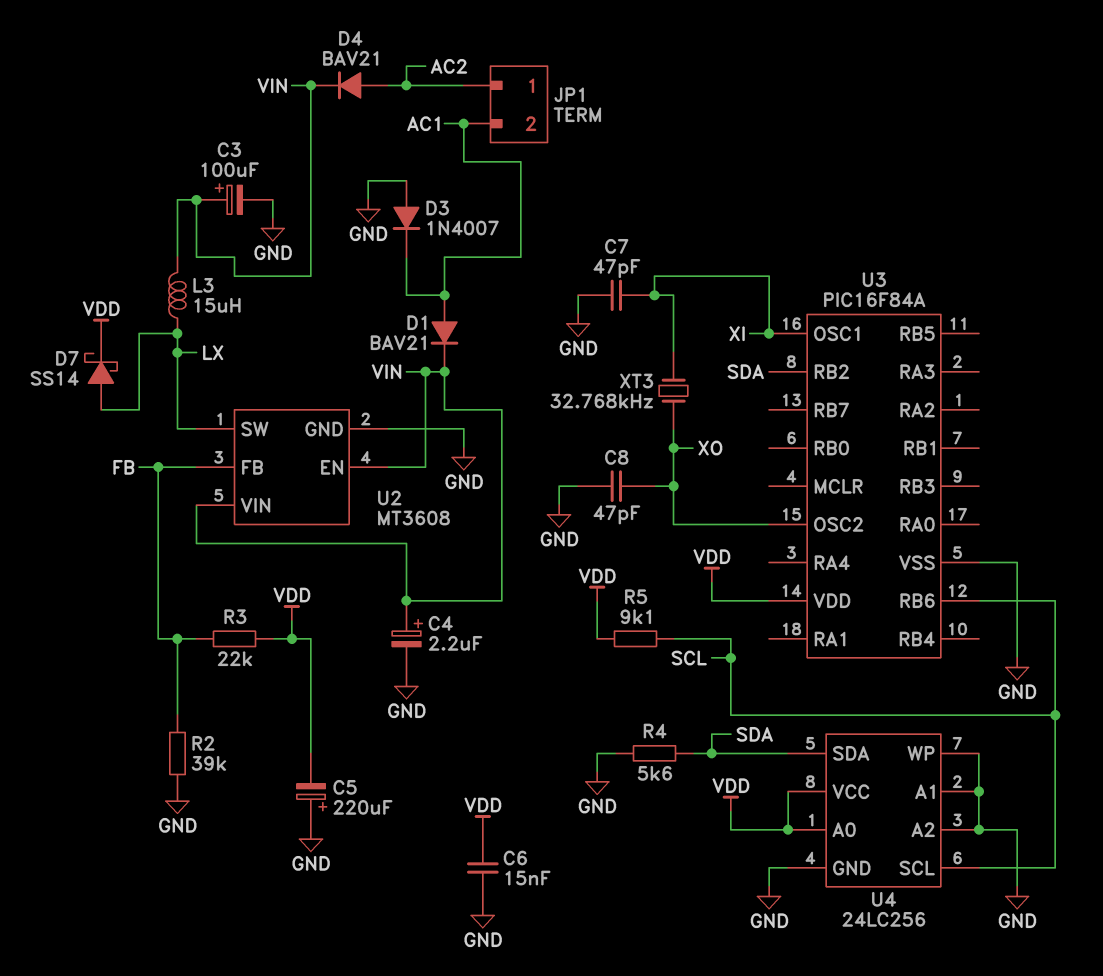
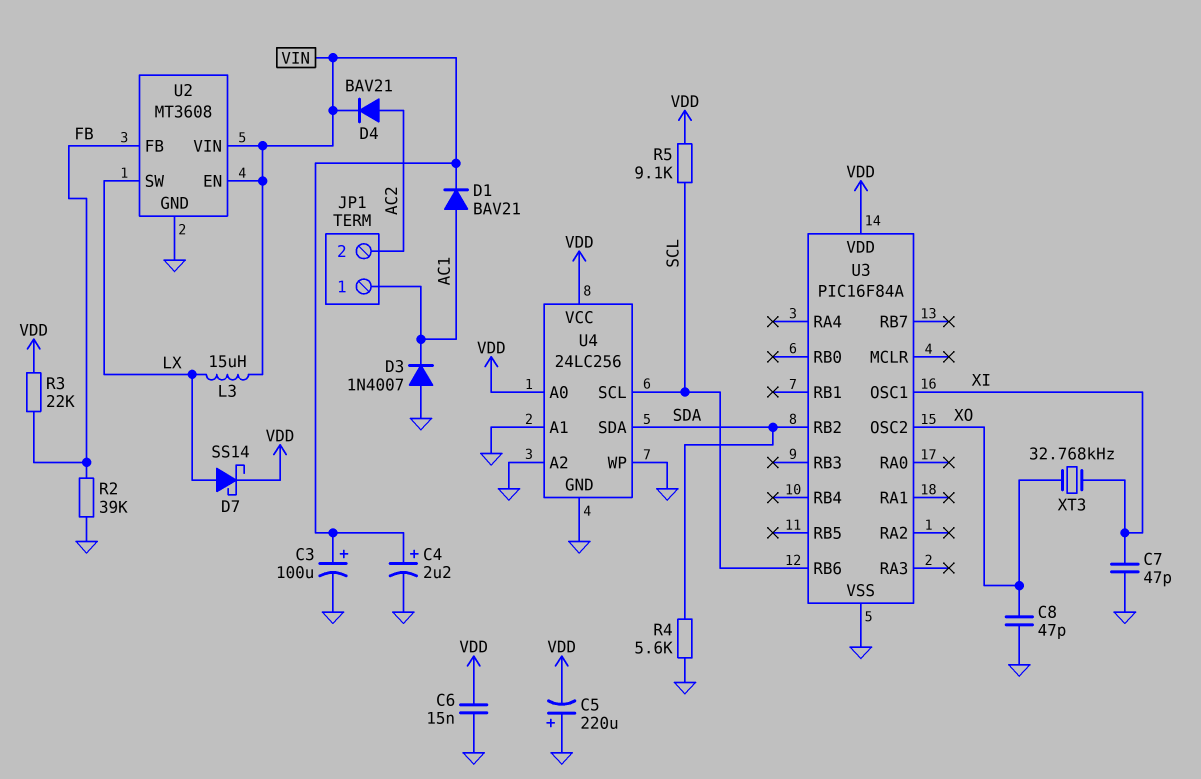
JP1 pin 1: AC2 -> AC1
JP1 pin 2: AC1 -> AC2

